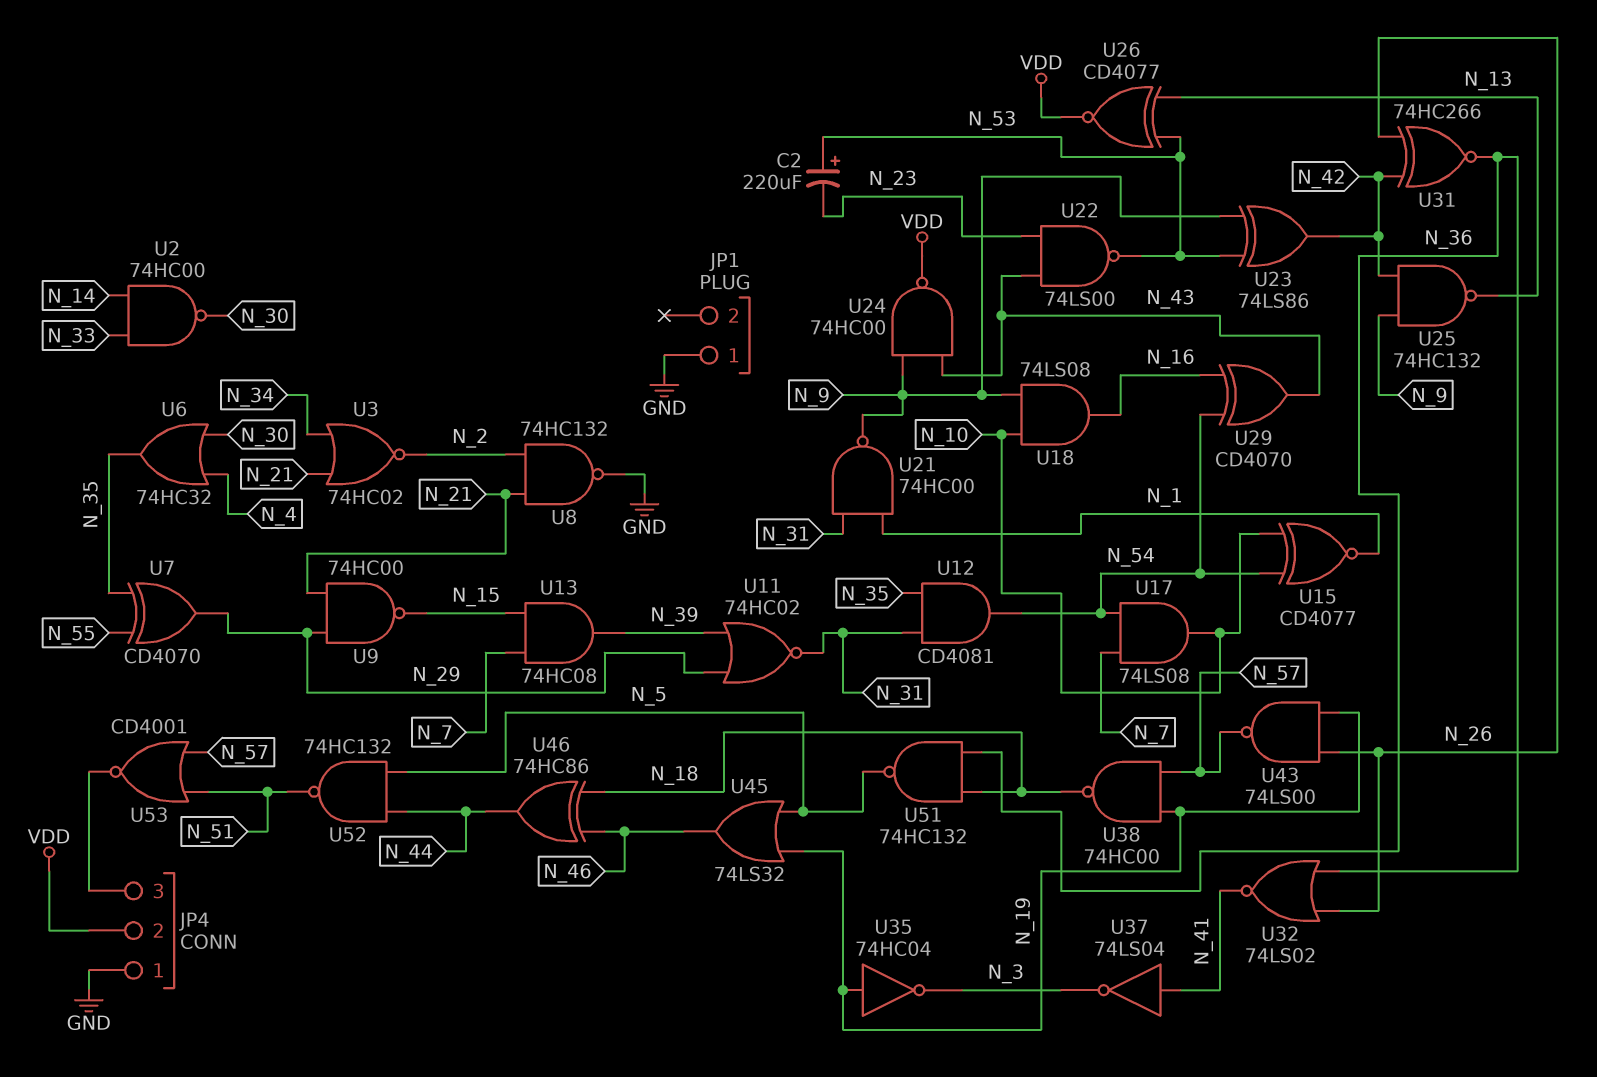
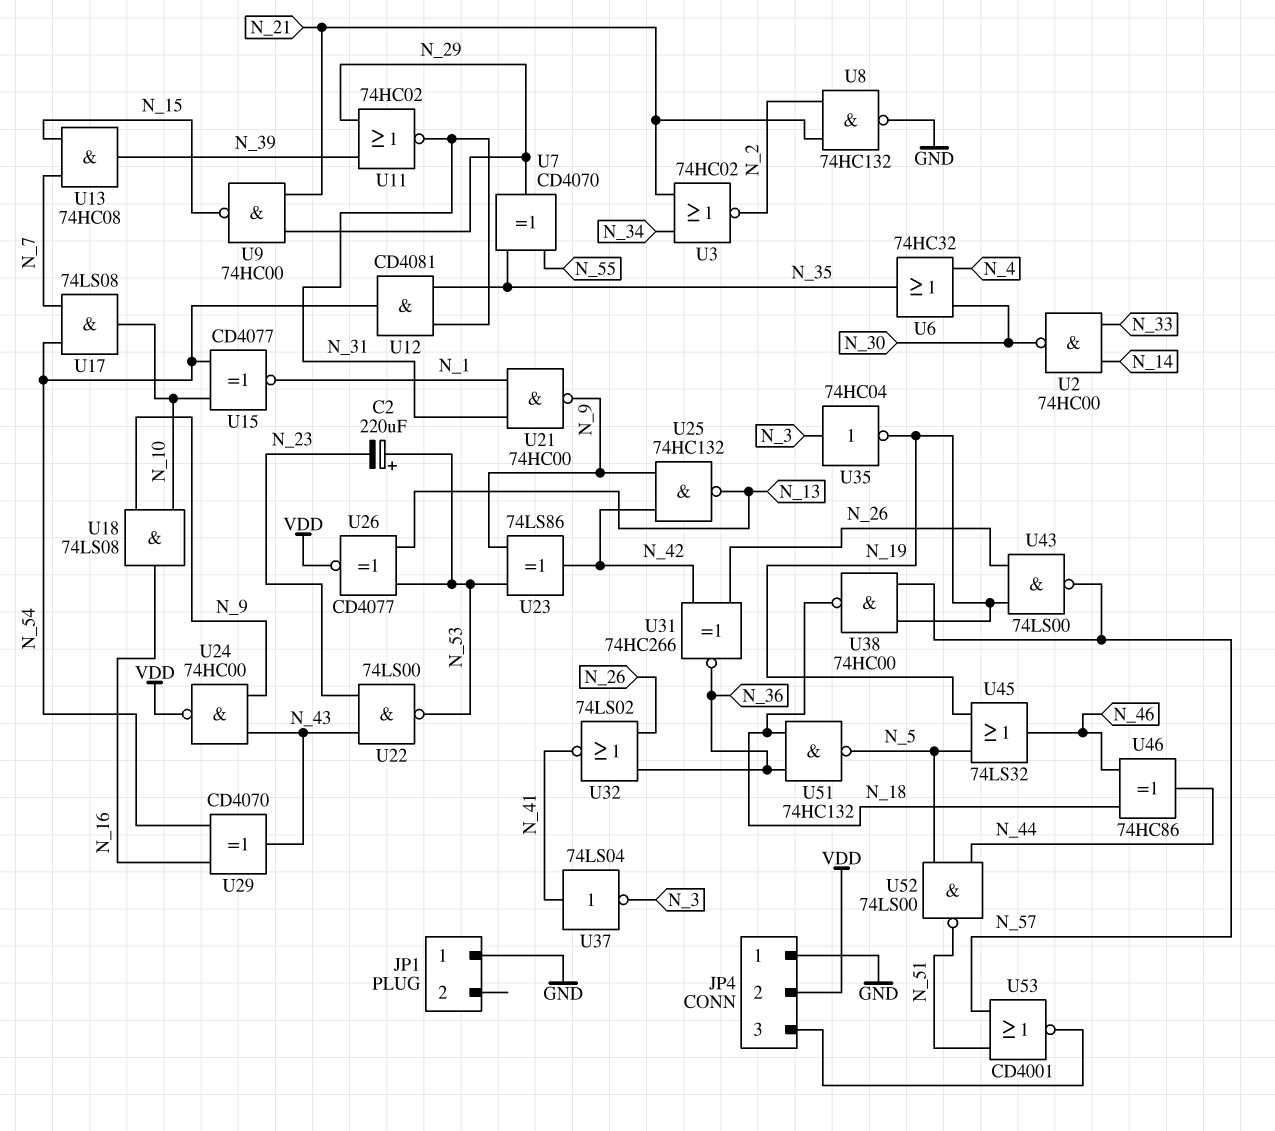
U35: NOT 74HC04 (in N_19, out N_3) -> NOT 74HC04 (in N_3, out N_19)
U52: NAND 74HC132 (in N_5, in N_44, out N_51) -> NAND 74LS00 (in N_5, in N_44, out N_51)

